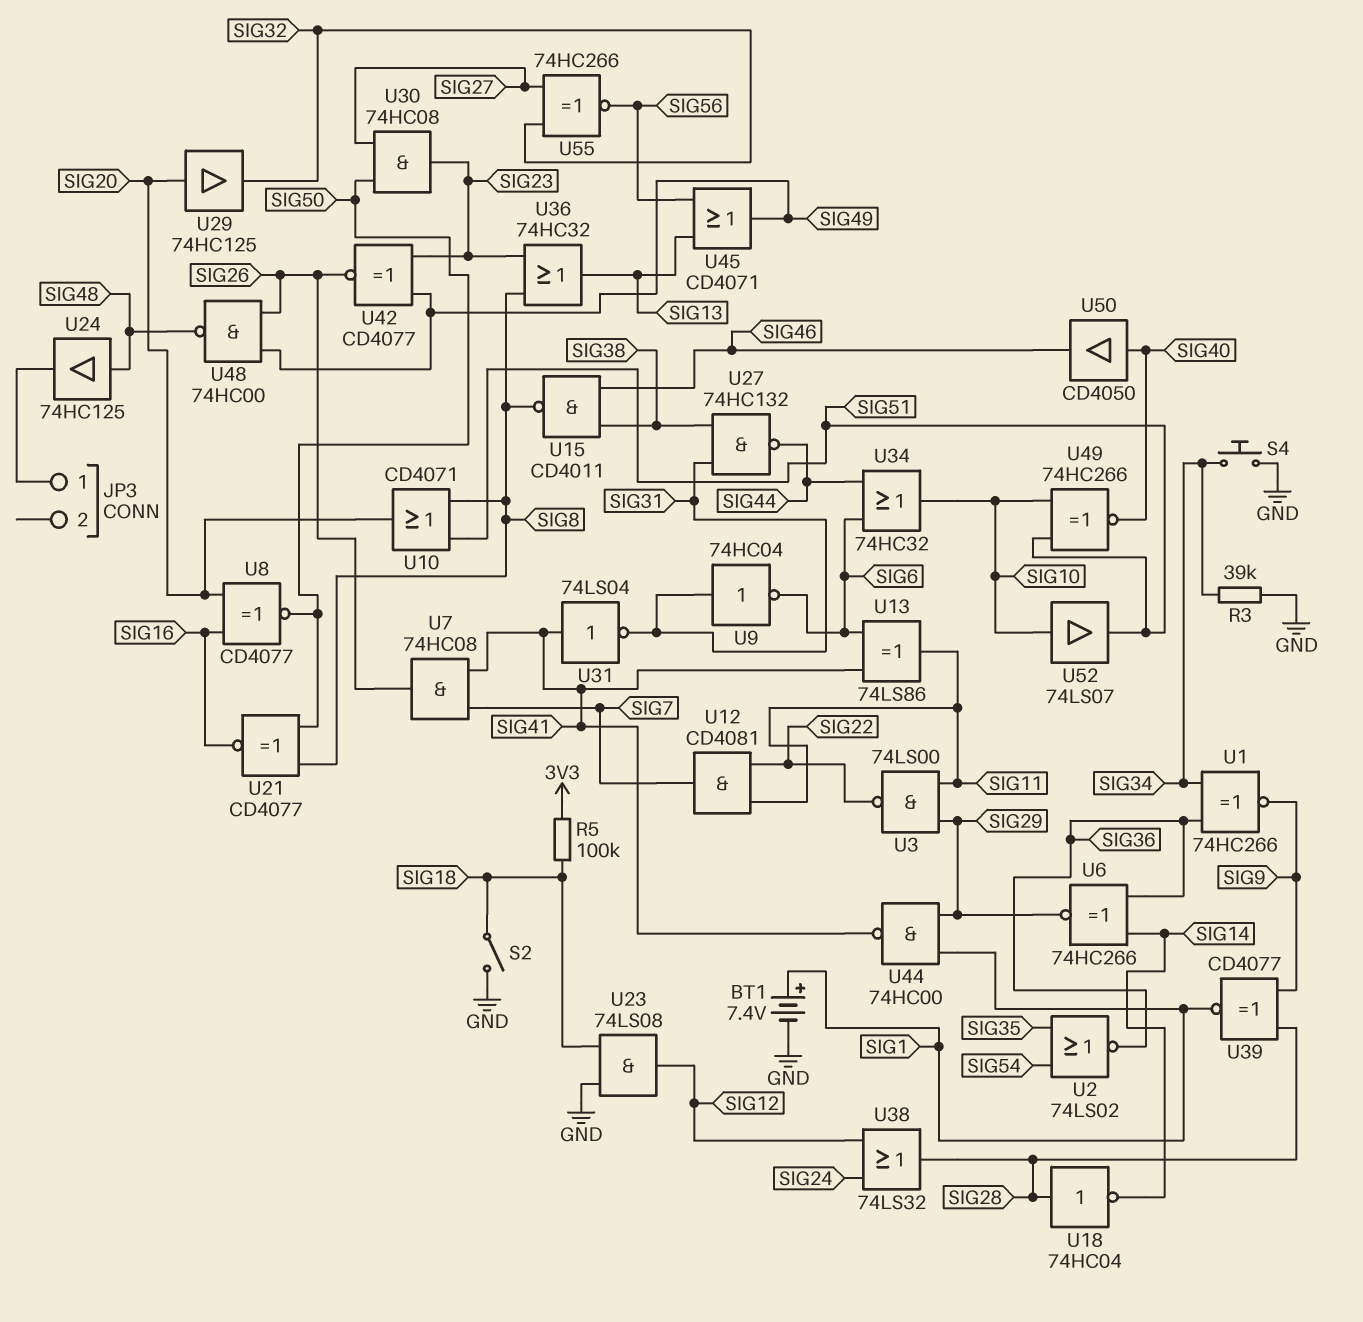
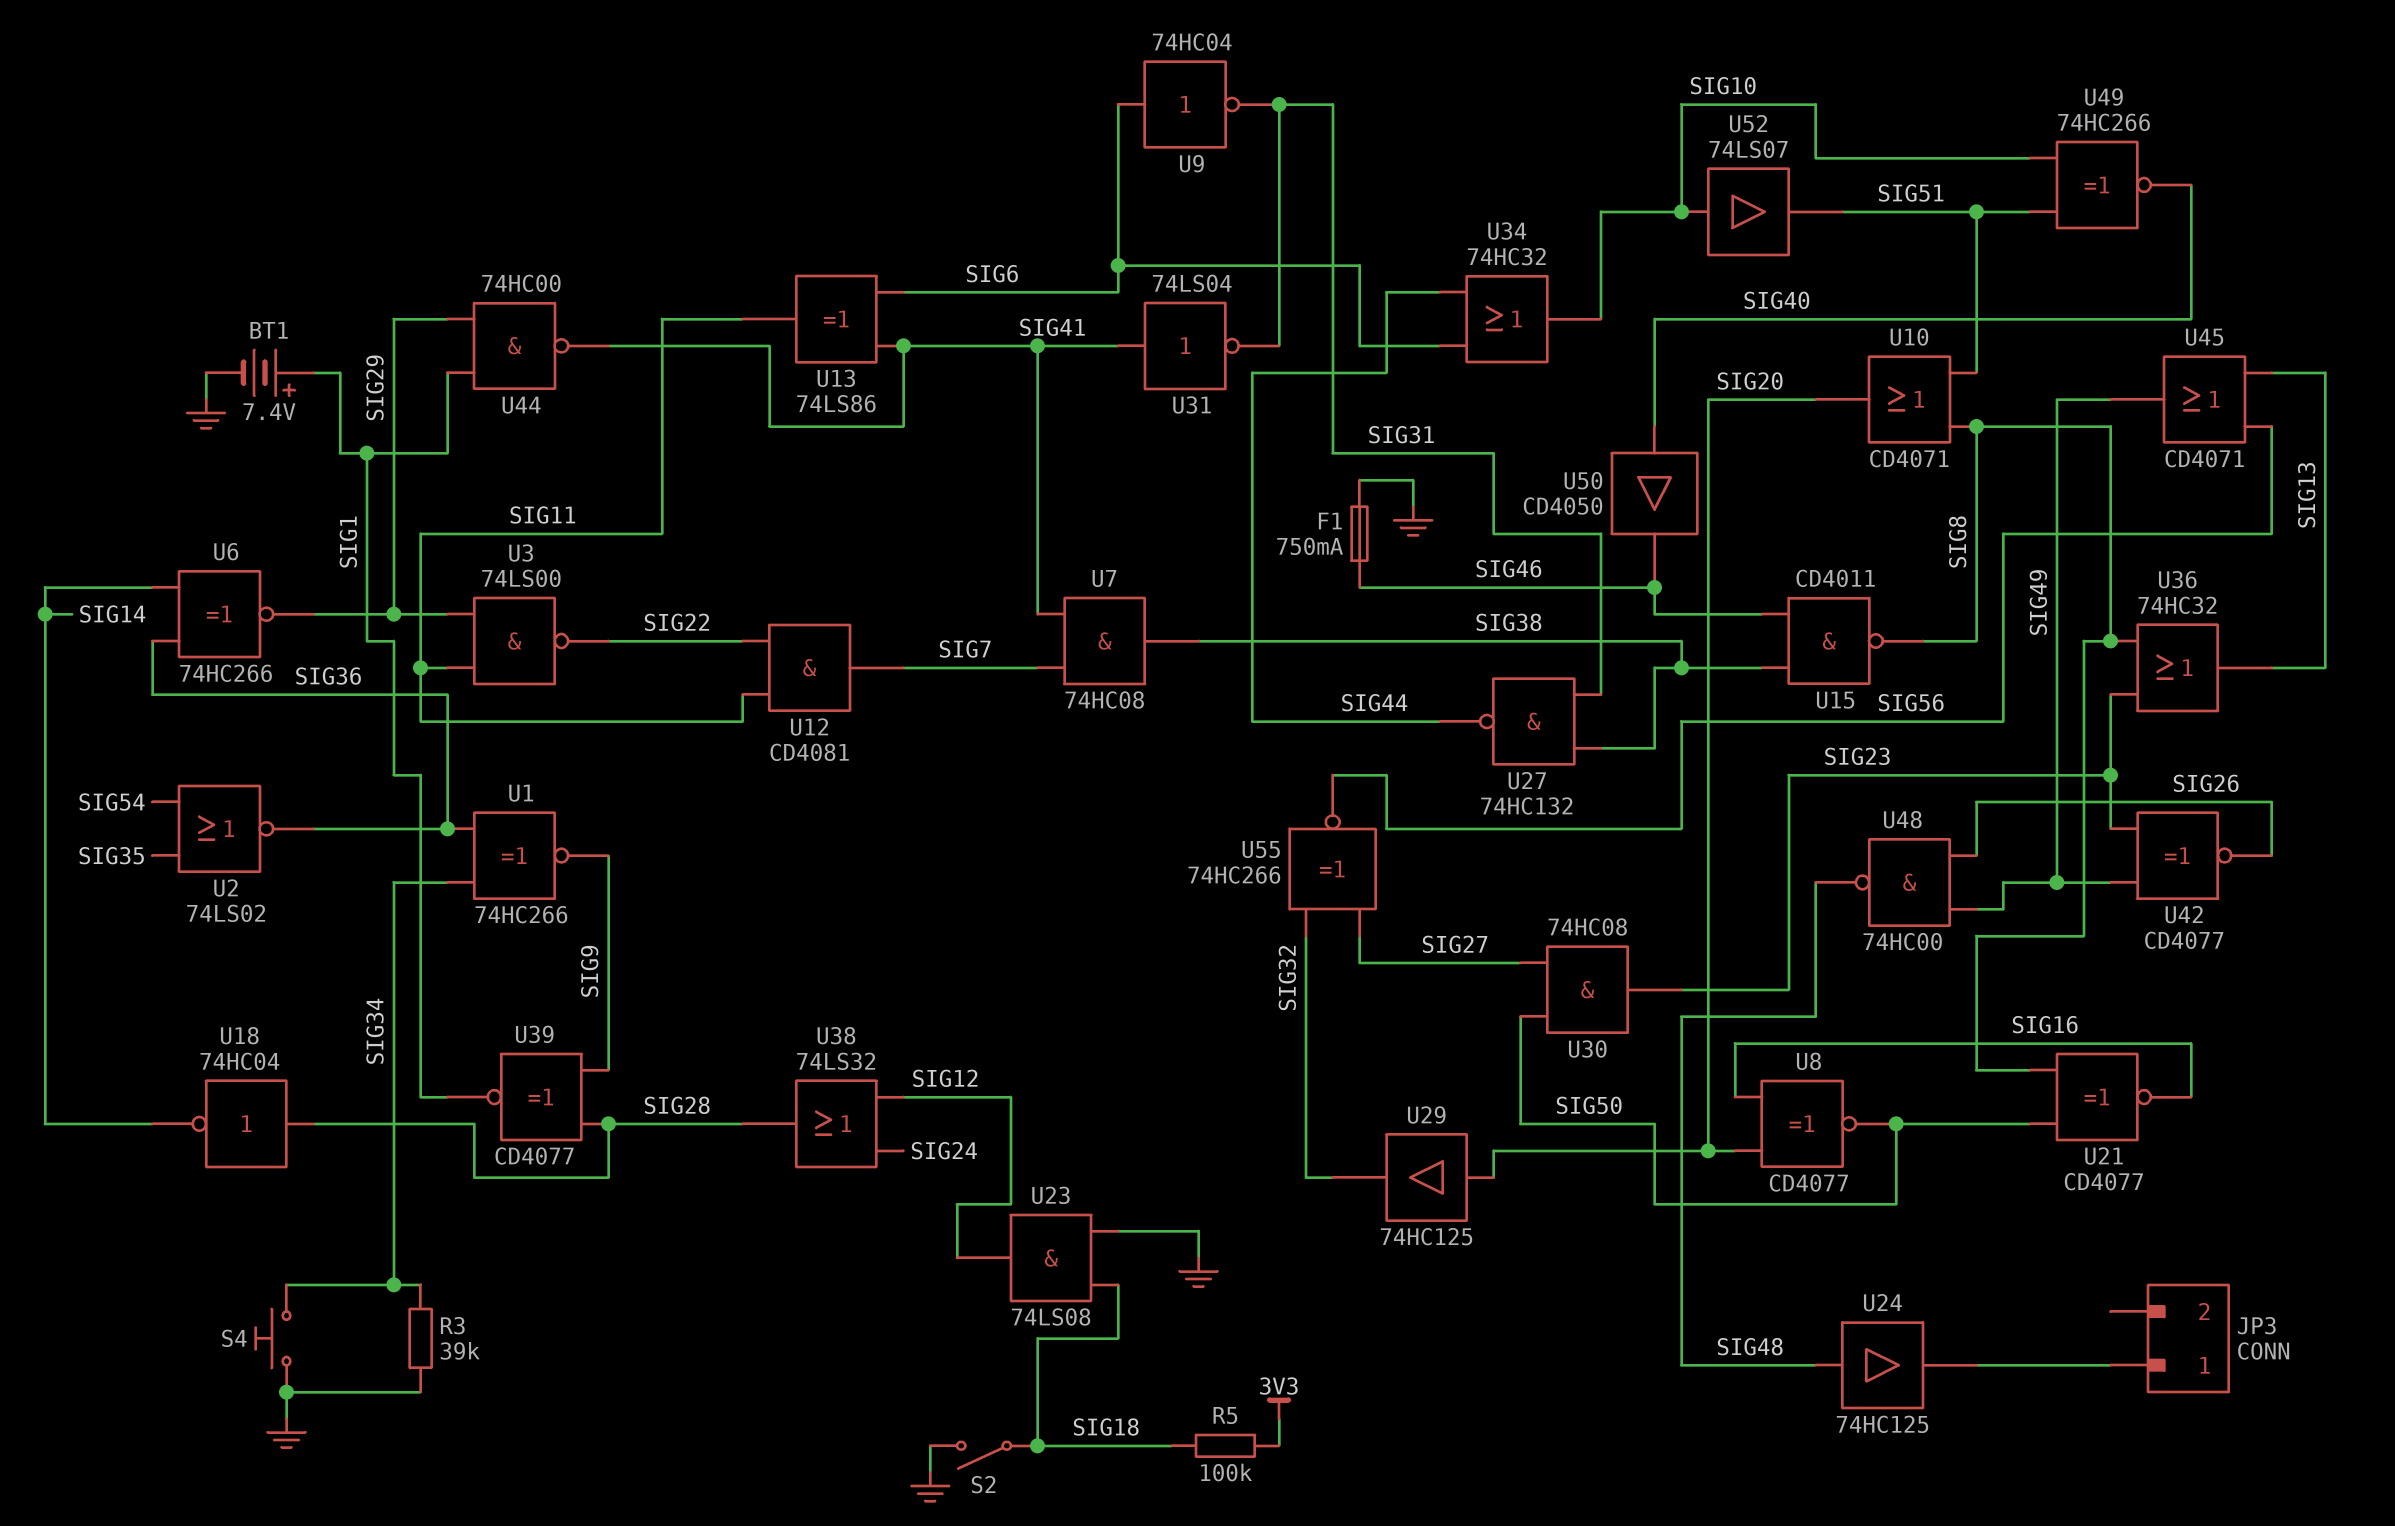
F1: none -> 750mA (GND, SIG46)
U7: AND 74HC08 (in SIG7, in SIG41, out SIG26) -> AND 74HC08 (in SIG7, in SIG41, out SIG38)
U9: NOT 74HC04 (in SIG31, out SIG6) -> NOT 74HC04 (in SIG6, out SIG31)

